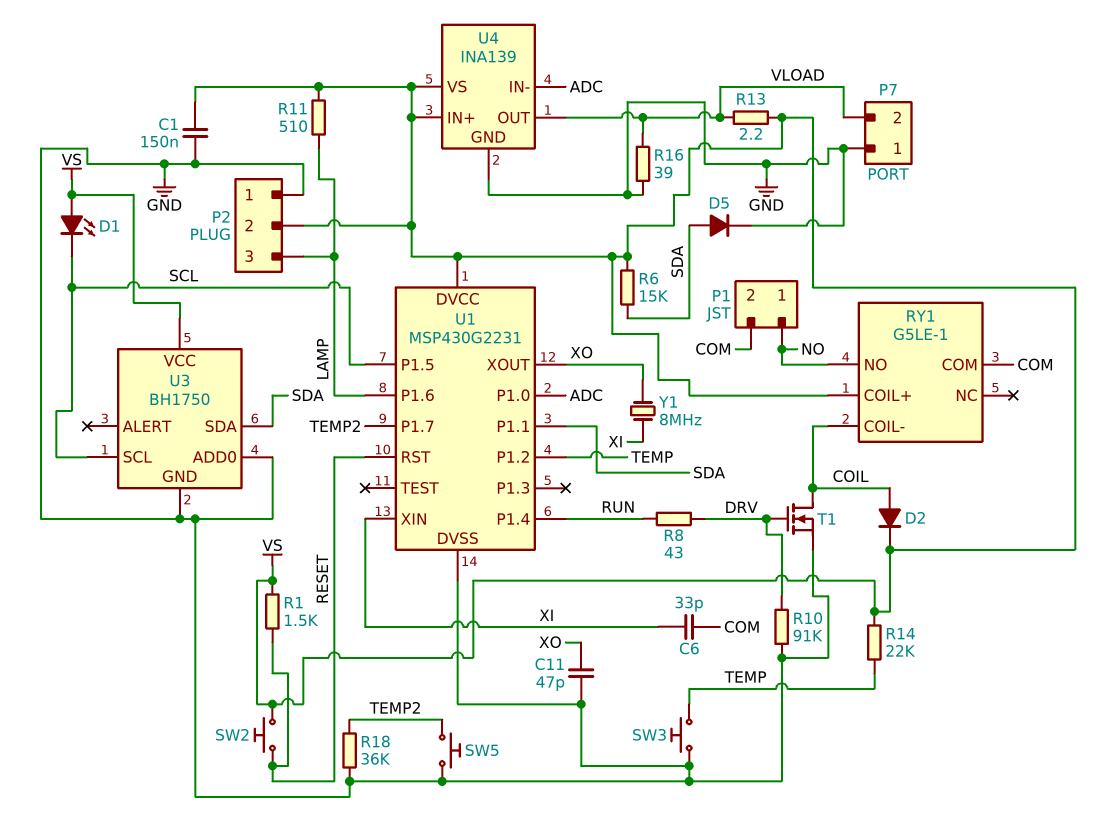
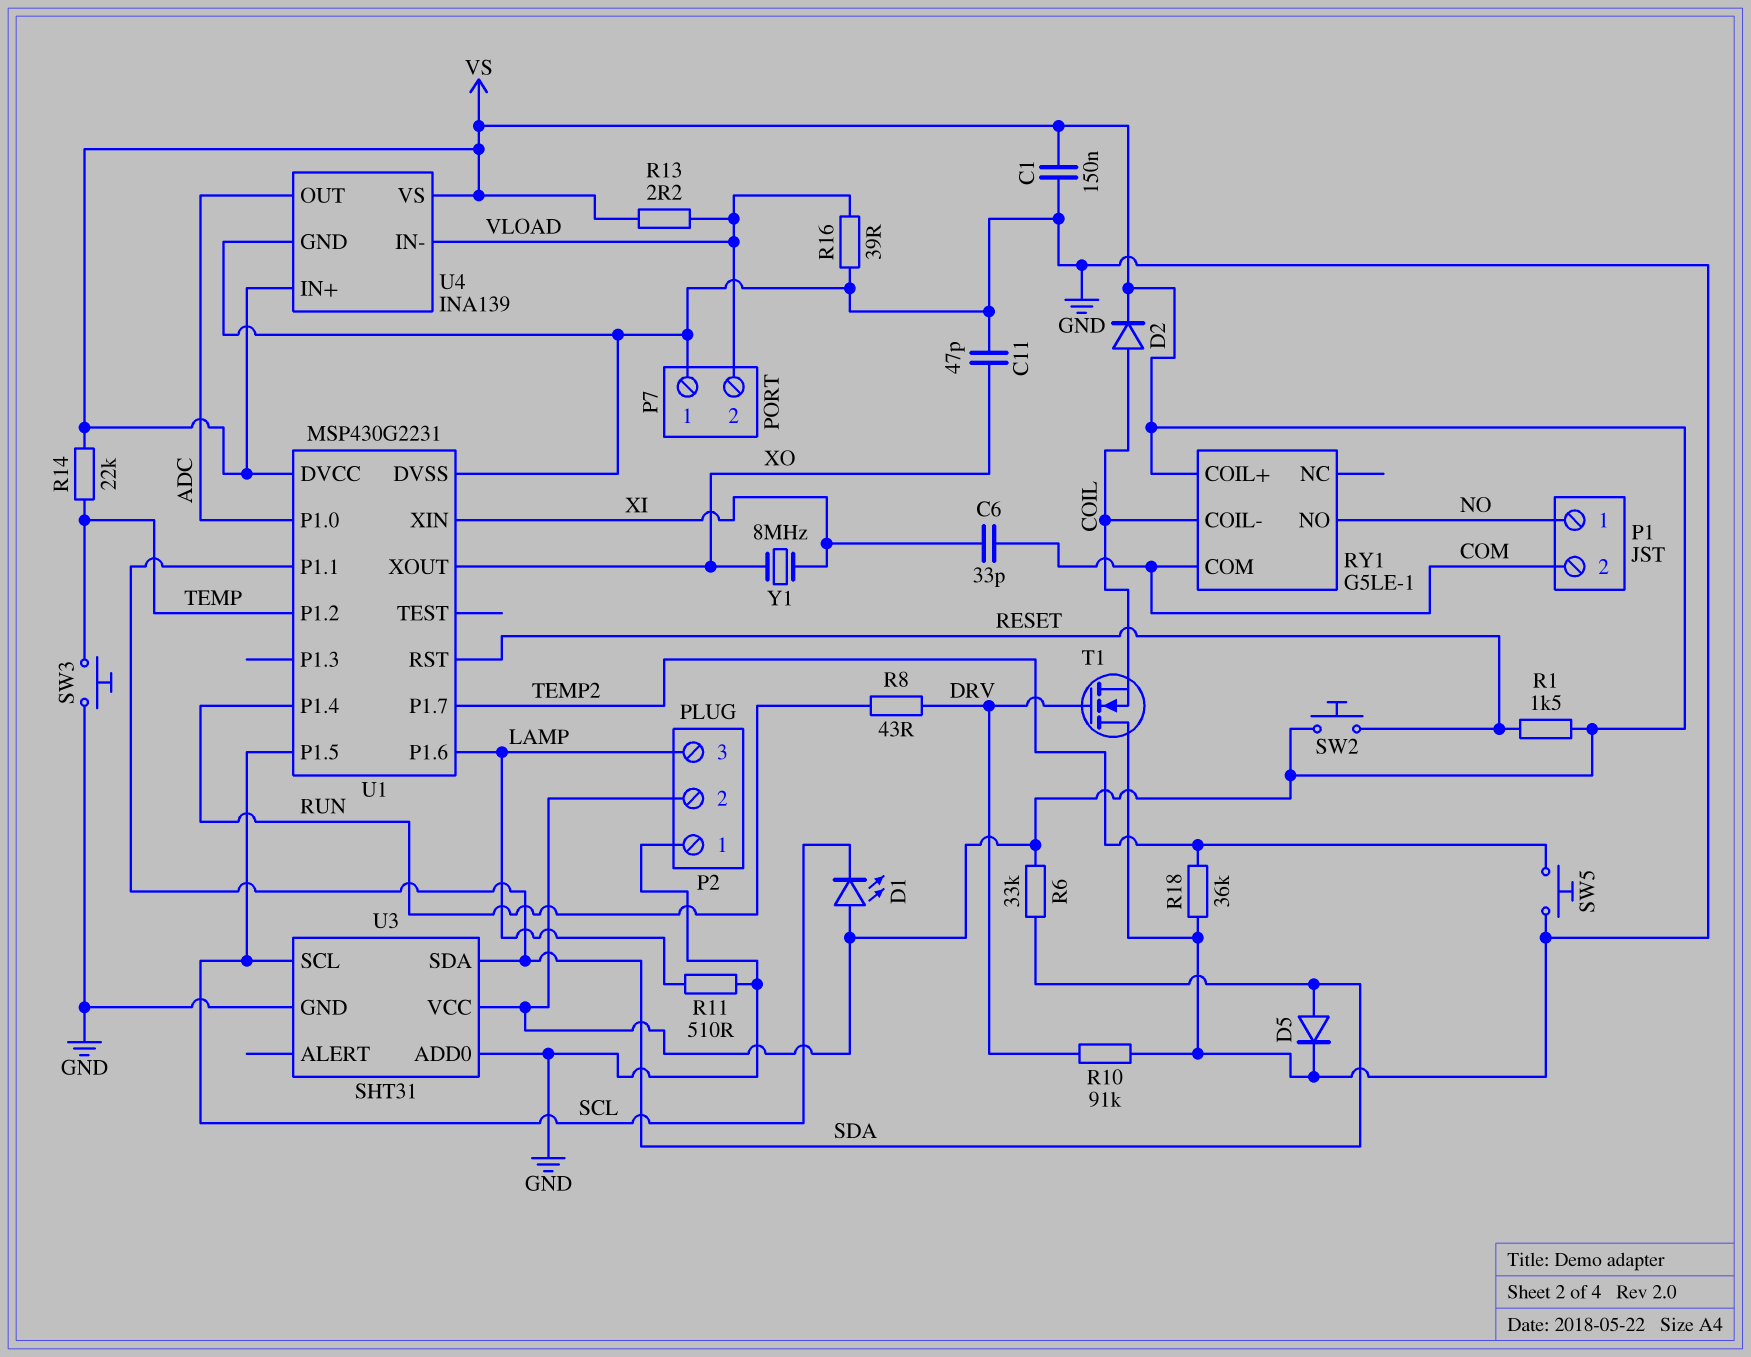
R6: 15k (SDA, VS) -> 33k (SDA, VS)
R11: 510 (LAMP, VS) -> 510 (GND, LAMP)
T1: NMOS (G DRV, D COIL, S GND) -> NMOS (G DRV, D GND, S COIL)
U3: BH1750 -> SHT31
U4 pin IN-: ADC -> VLOAD
U4 pin OUT: VLOAD -> ADC

